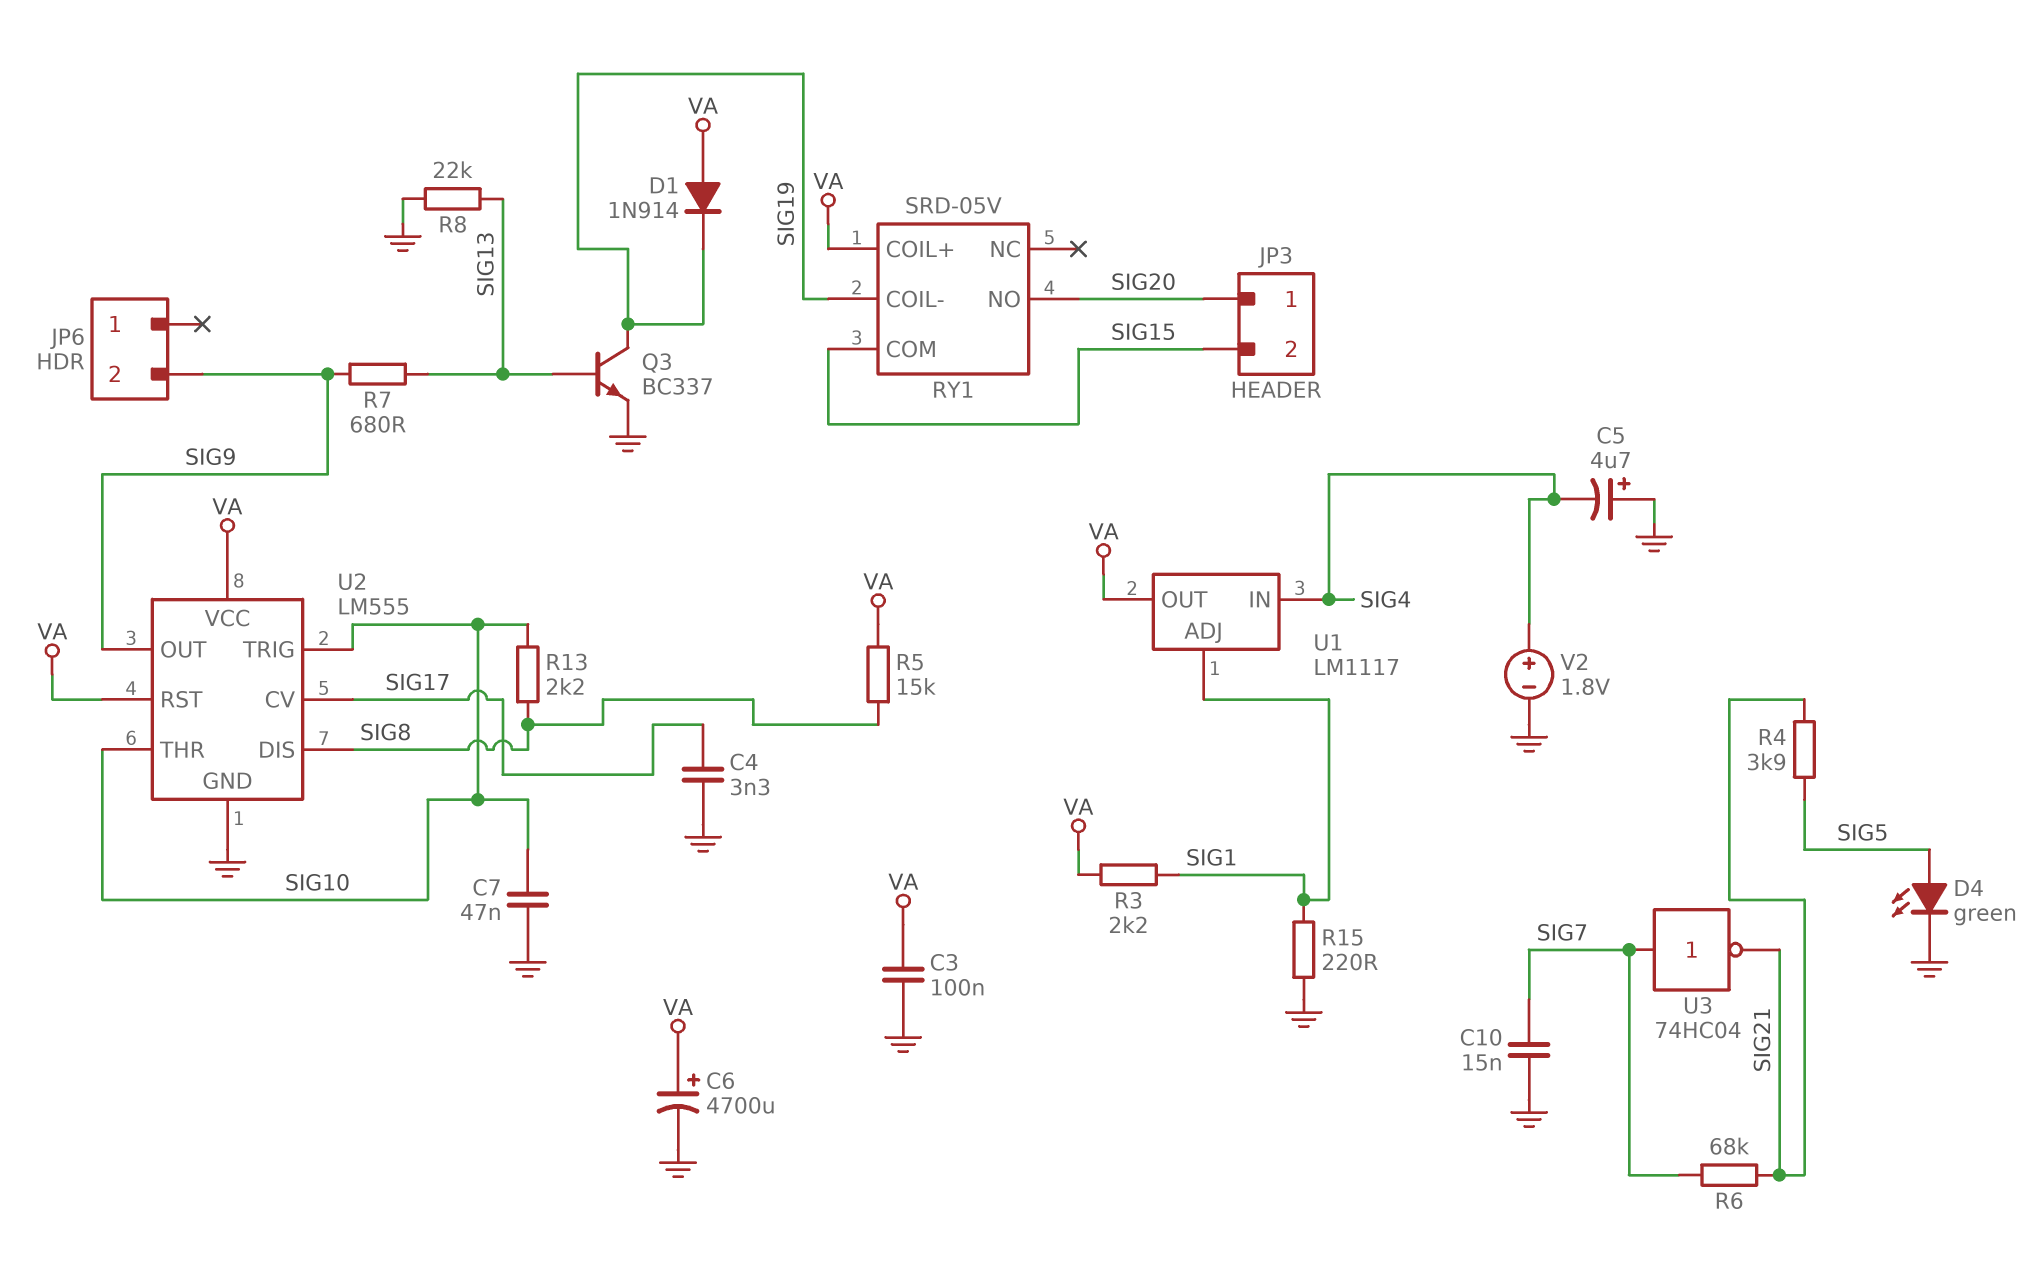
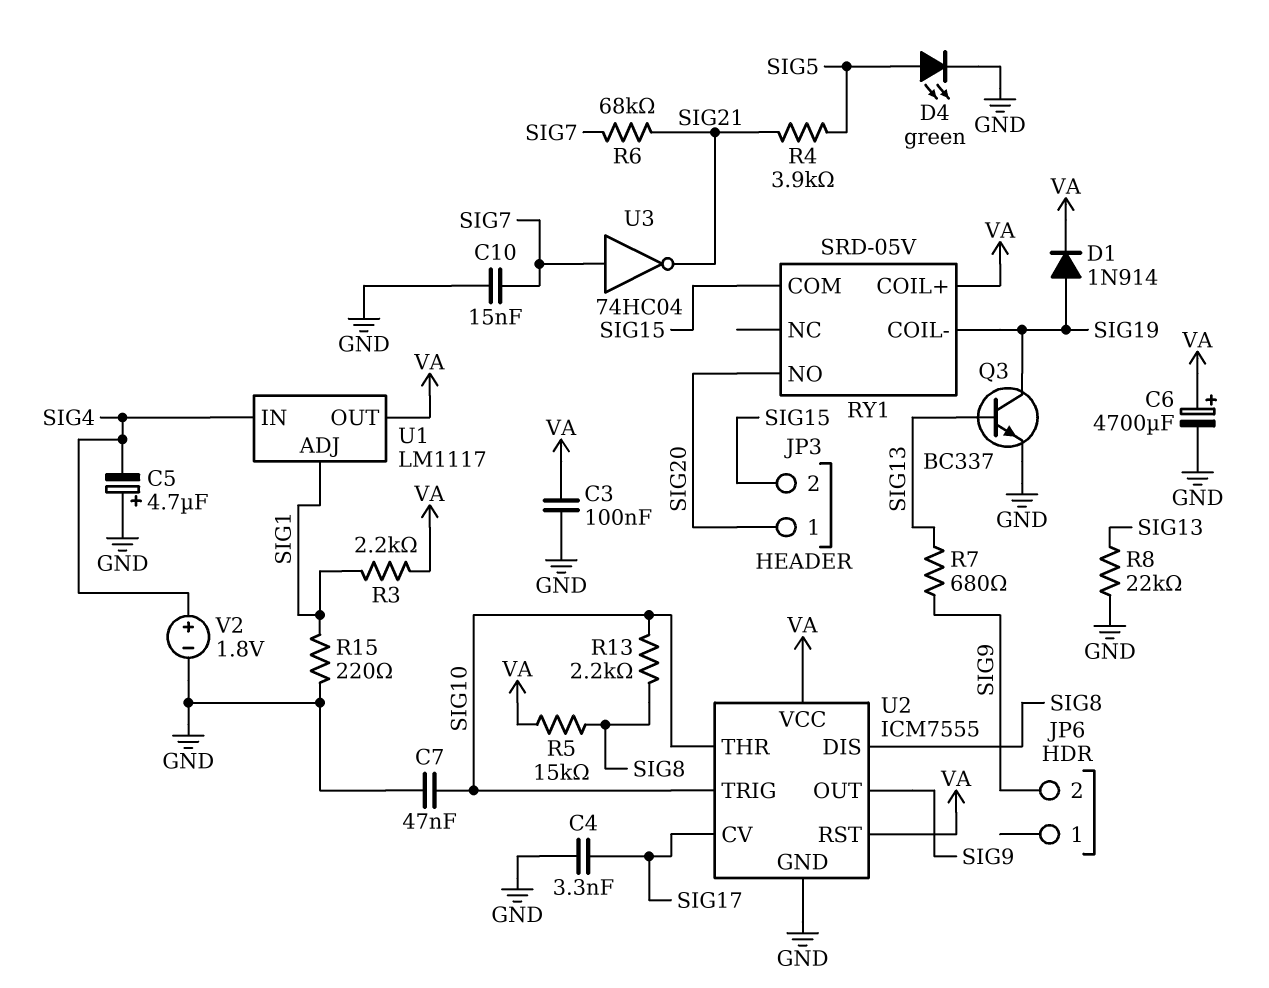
D1: diode 1N914 (A VA, K SIG19) -> diode 1N914 (A SIG19, K VA)
U2: LM555 -> ICM7555

